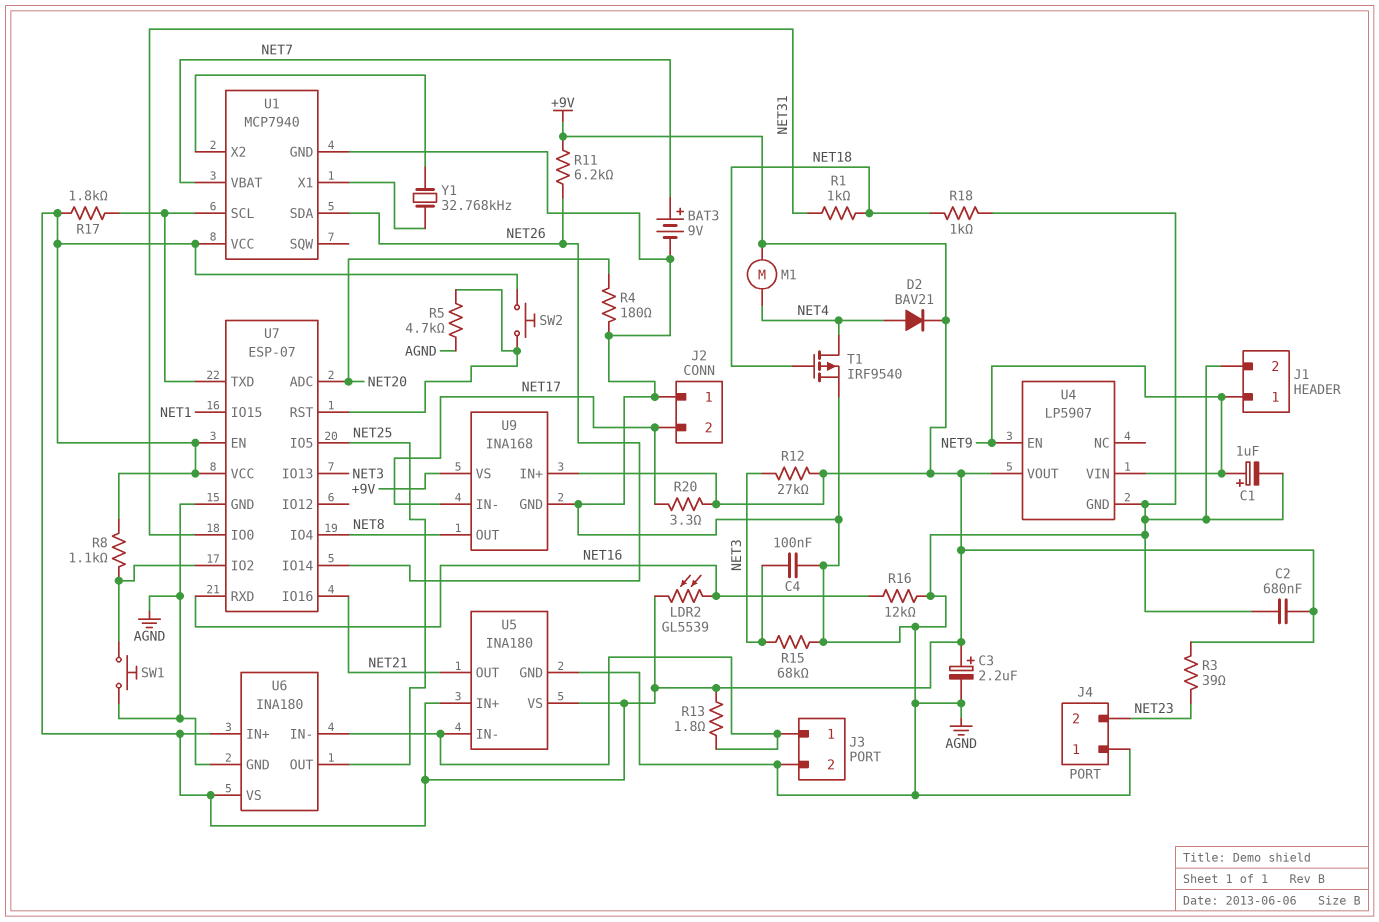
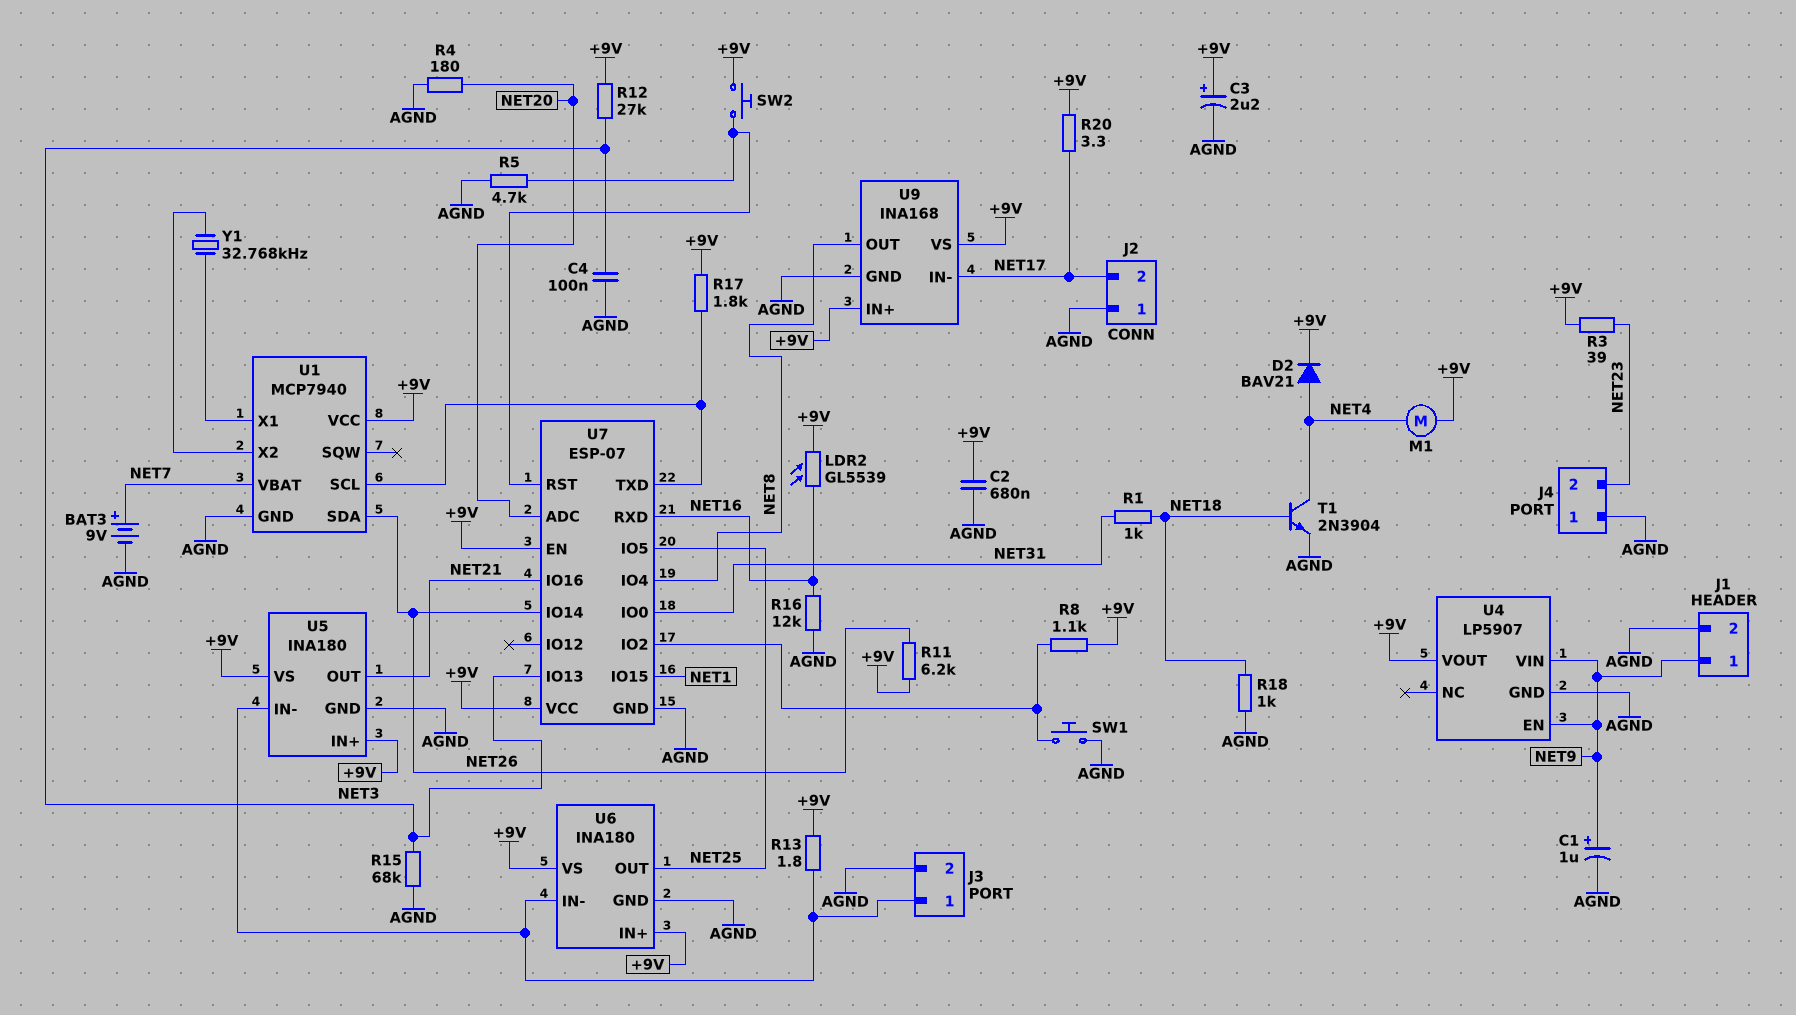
T1: PMOS IRF9540 (G NET18, D NET4, S AGND) -> NPN 2N3904 (B NET18, C NET4, E AGND)

